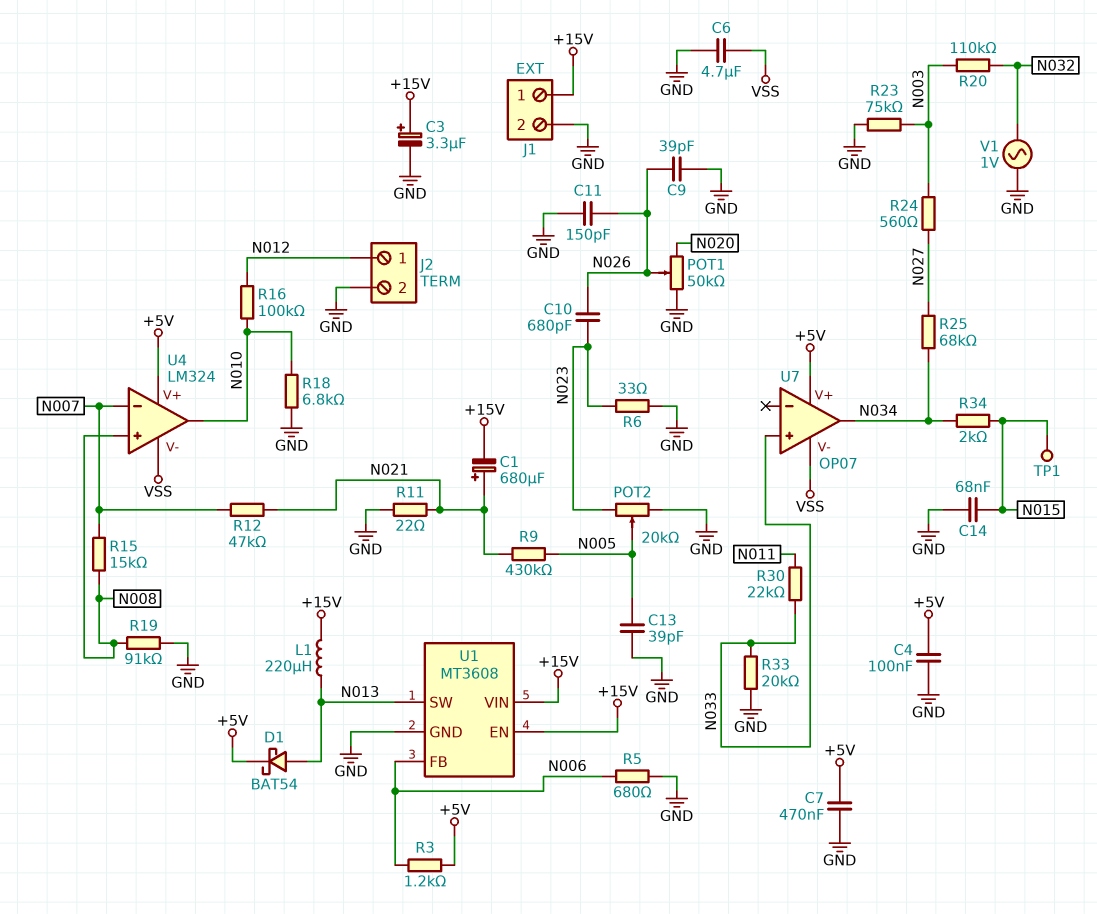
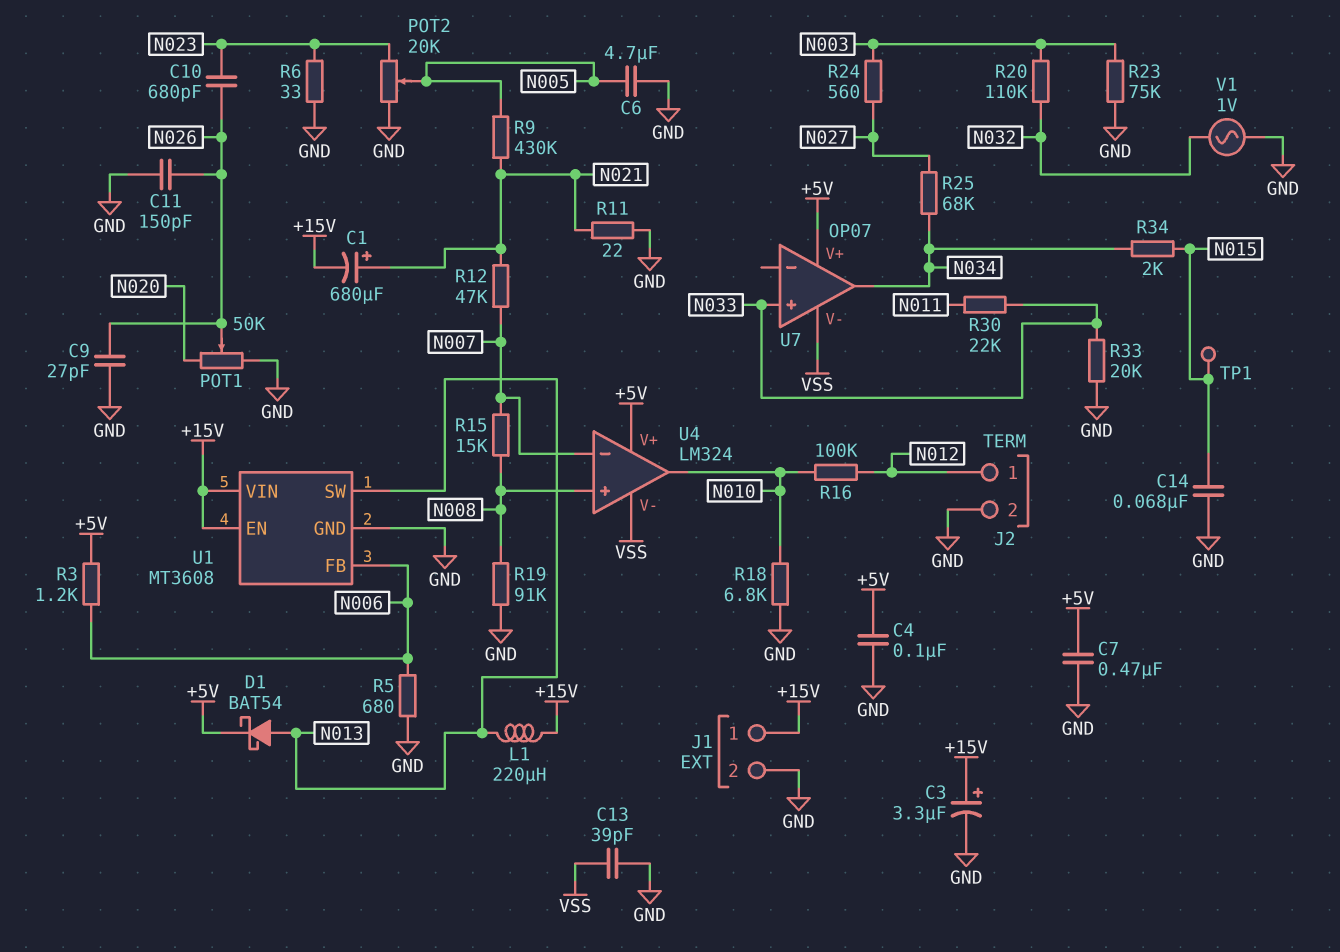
C6: 4.7uF (GND, VSS) -> 4.7uF (GND, N005)
C9: 39pF (GND, N026) -> 27pF (GND, N026)
C13: 39pF (GND, N005) -> 39pF (GND, VSS)

